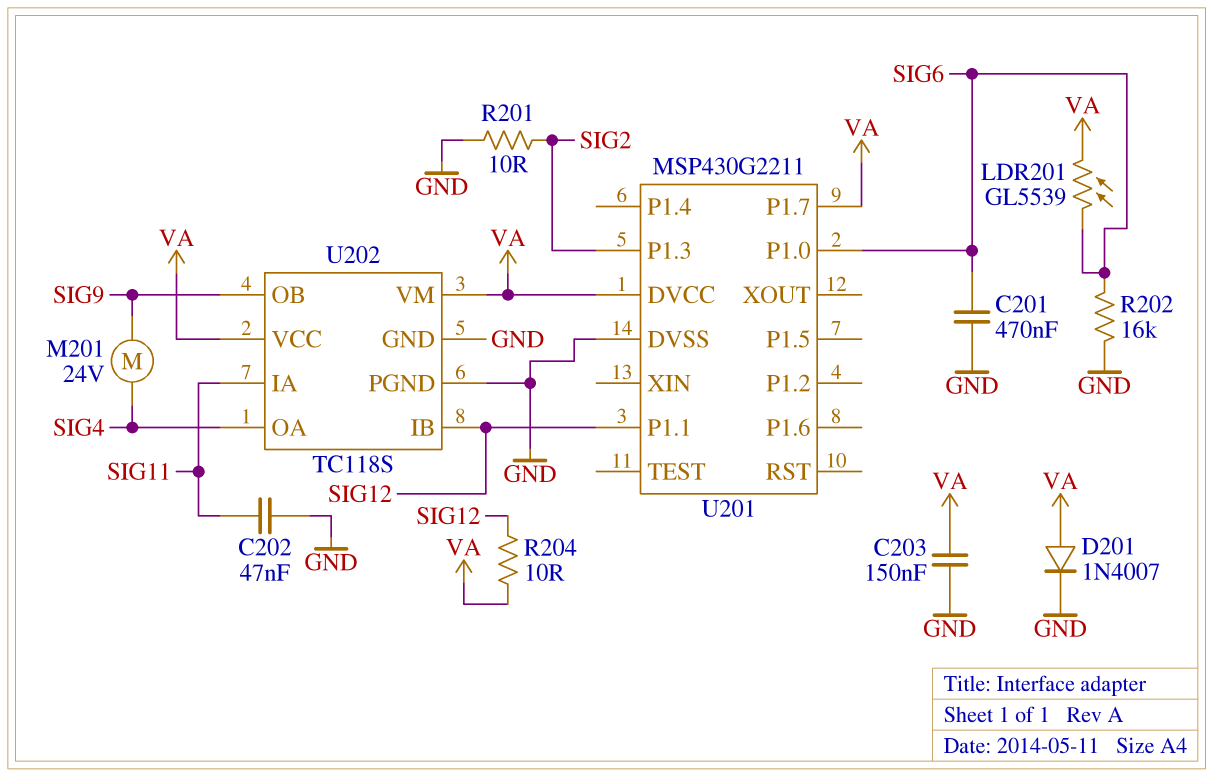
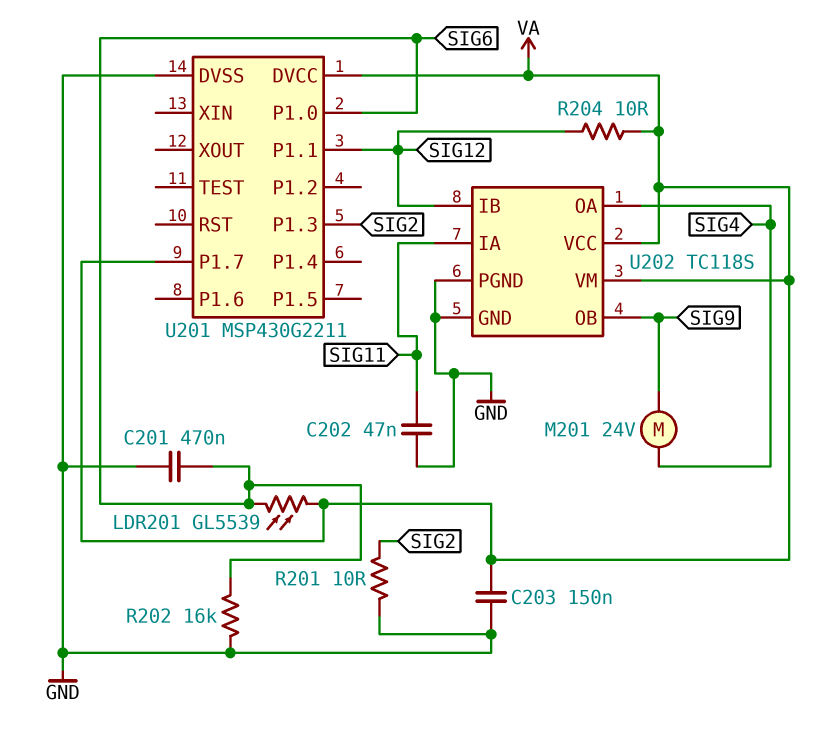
D201: diode 1N4007 (A VA, K GND) -> none

